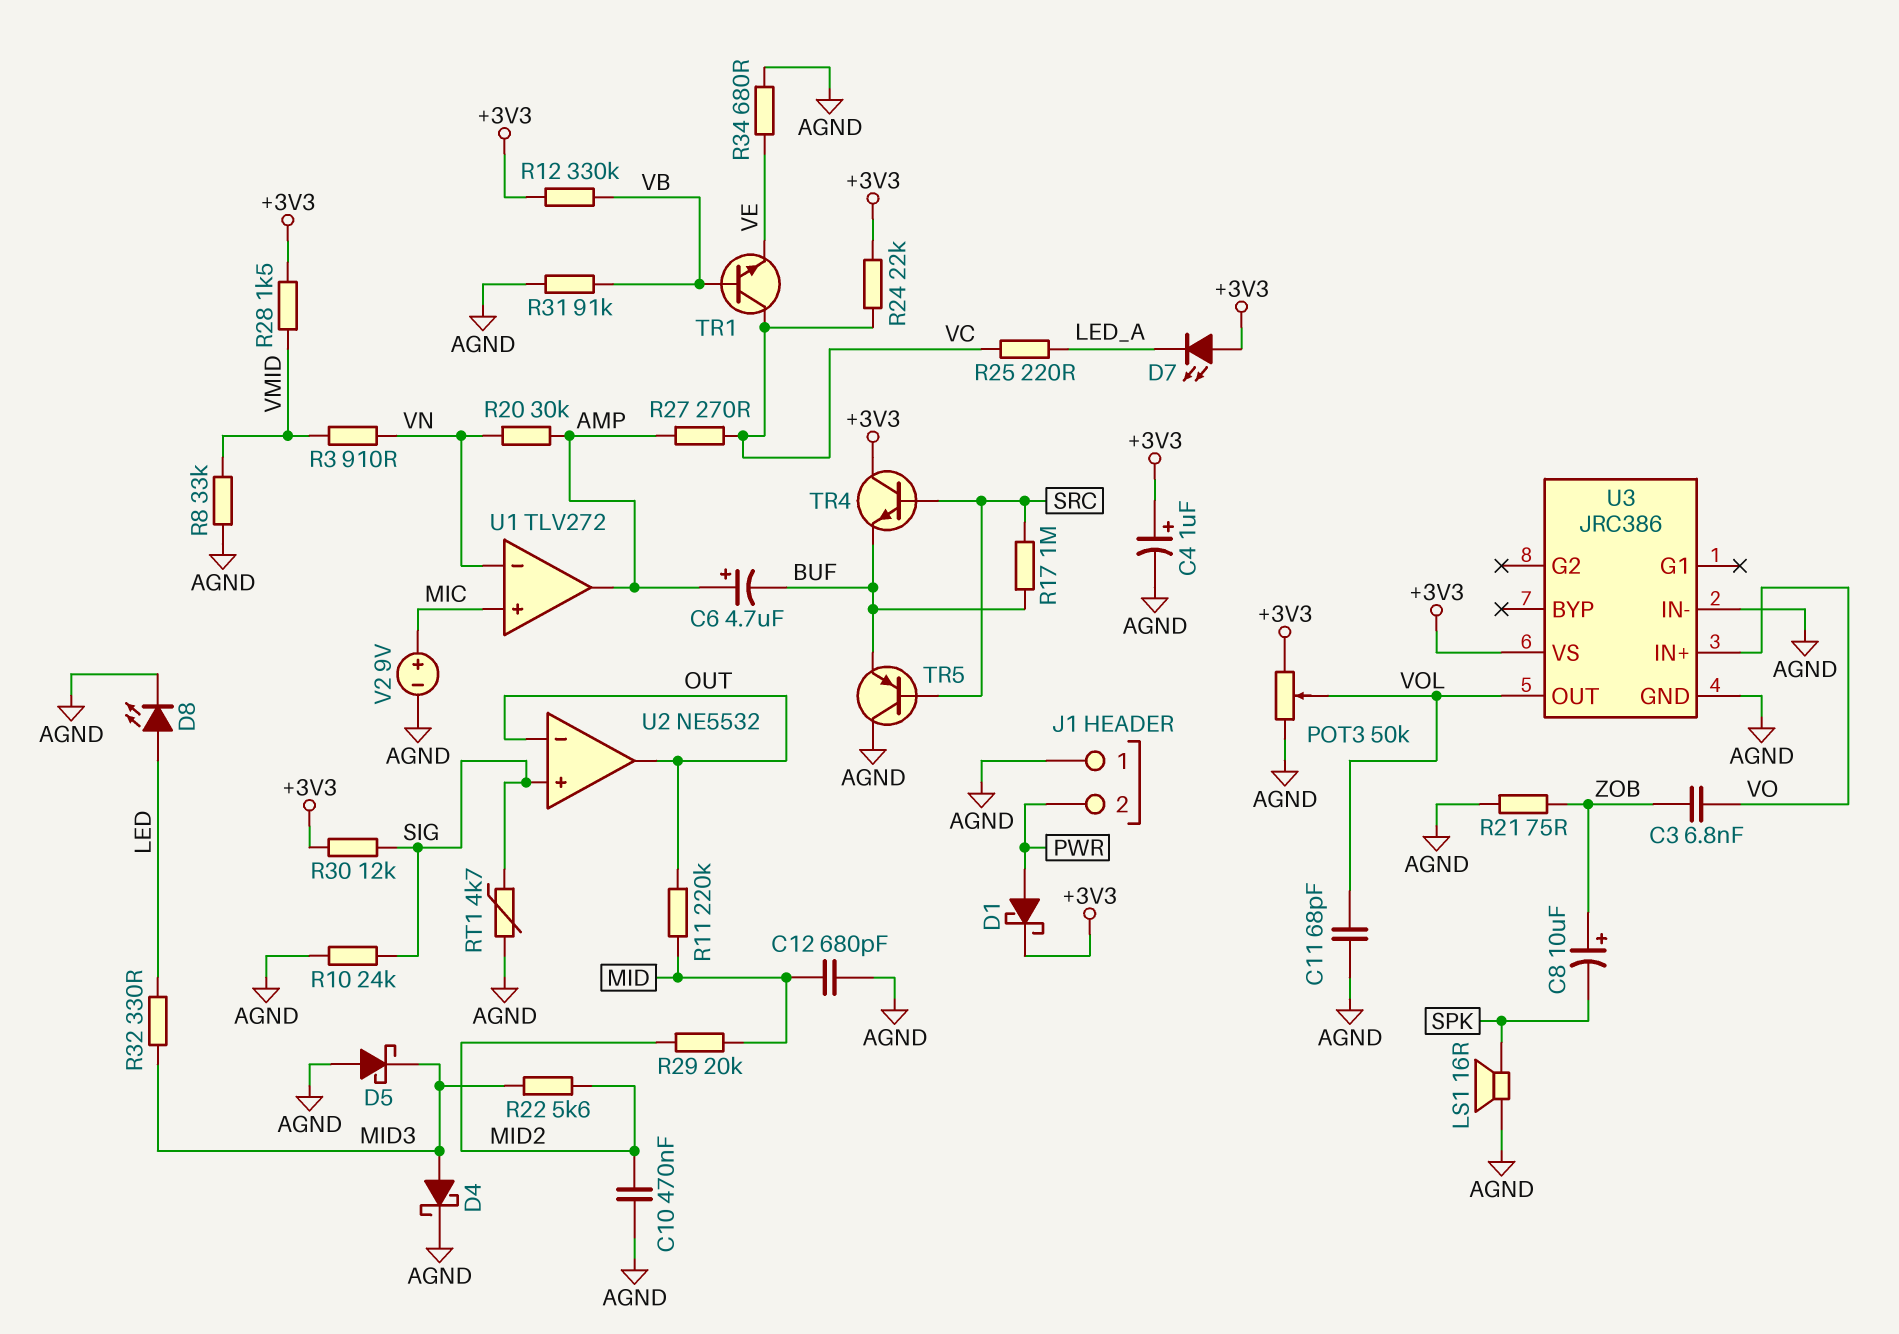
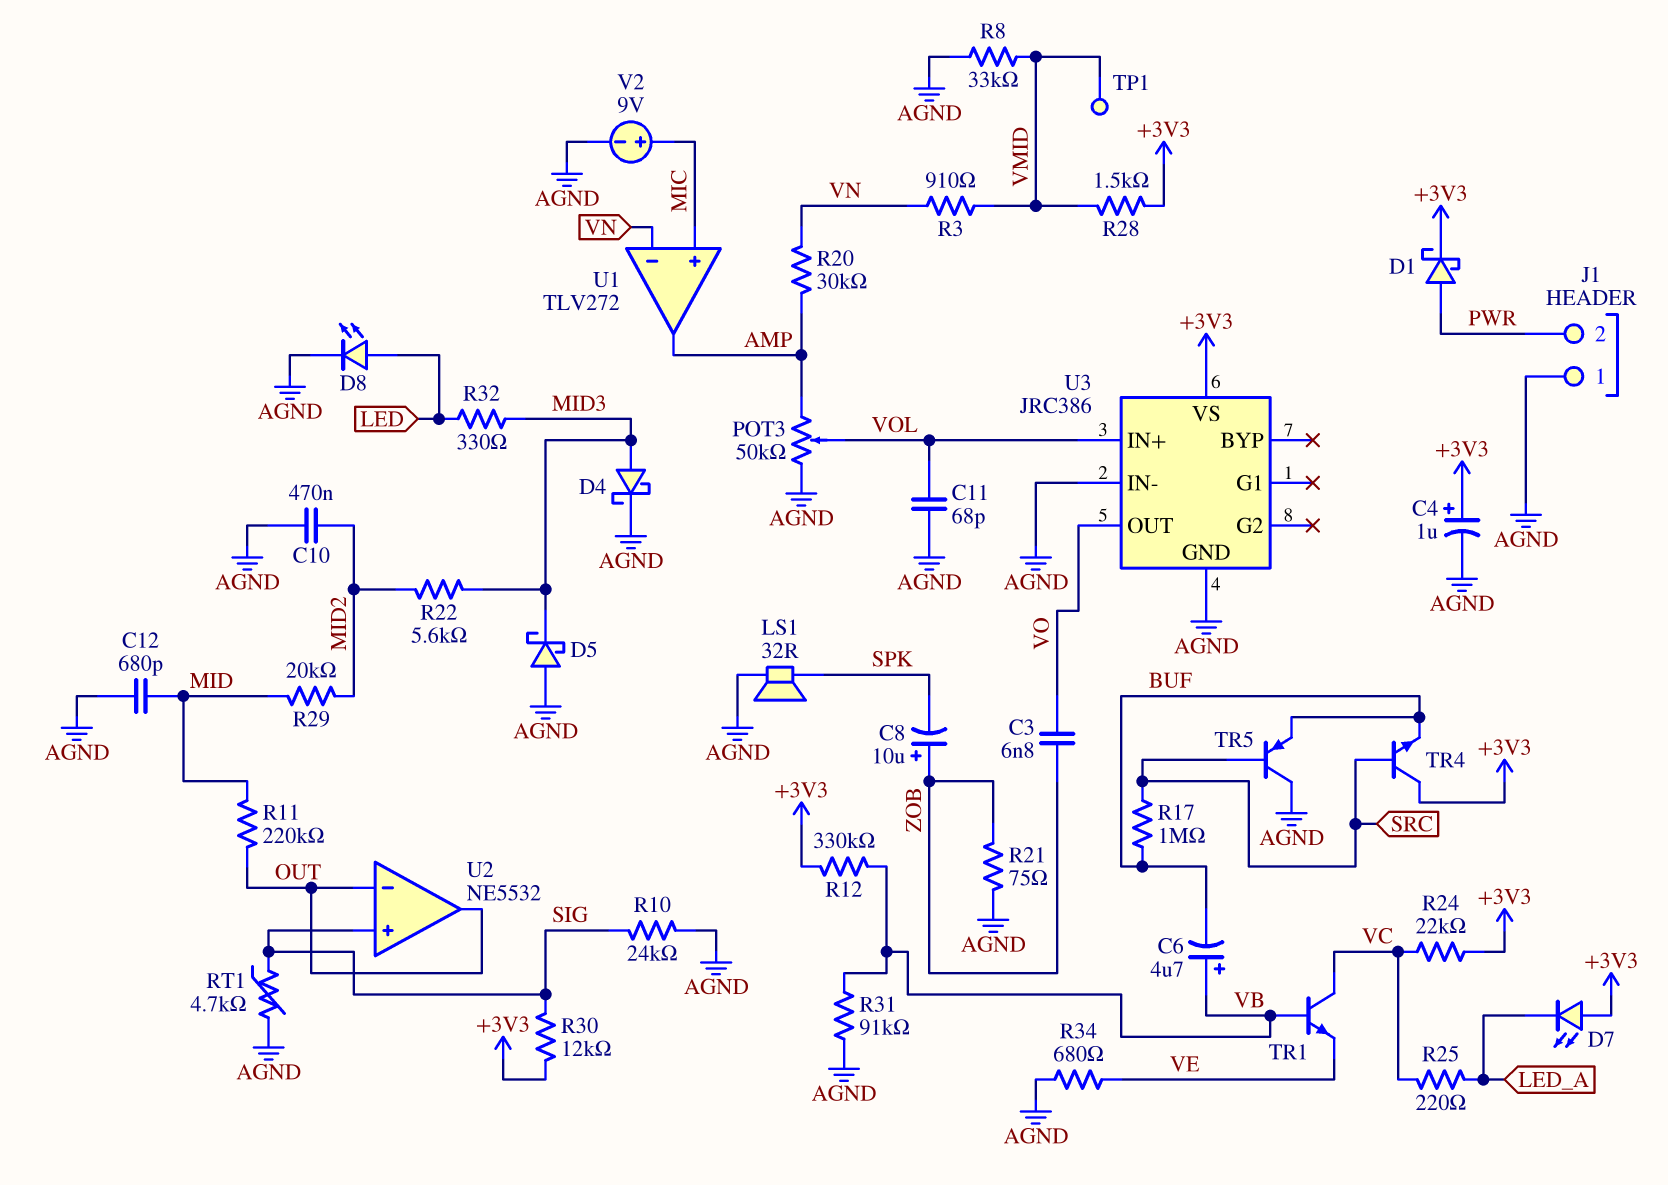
C6: 4.7uF (plus AMP, minus BUF) -> 4.7uF (plus VB, minus BUF)
LS1: speaker 16R (AGND, SPK) -> speaker 32R (AGND, SPK)
POT3: 50k (+3V3, AGND, wiper VOL) -> 50k (AGND, AMP, wiper VOL)
R27: 270 (AMP, VC) -> none
TP1: none -> test point (VMID)
U3 pin IN+: VO -> VOL
U3 pin OUT: VOL -> VO

